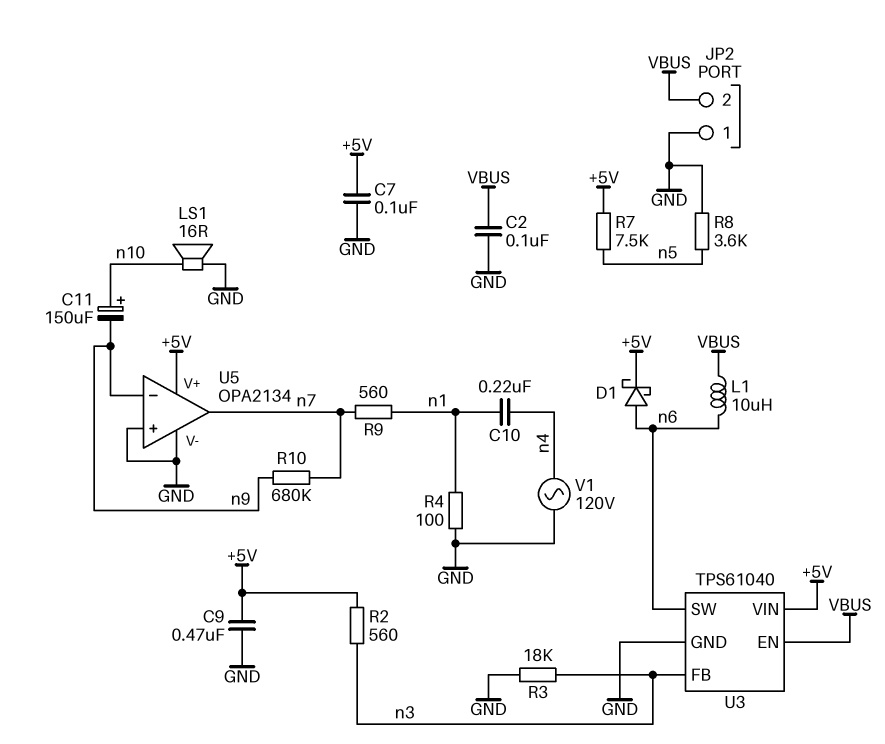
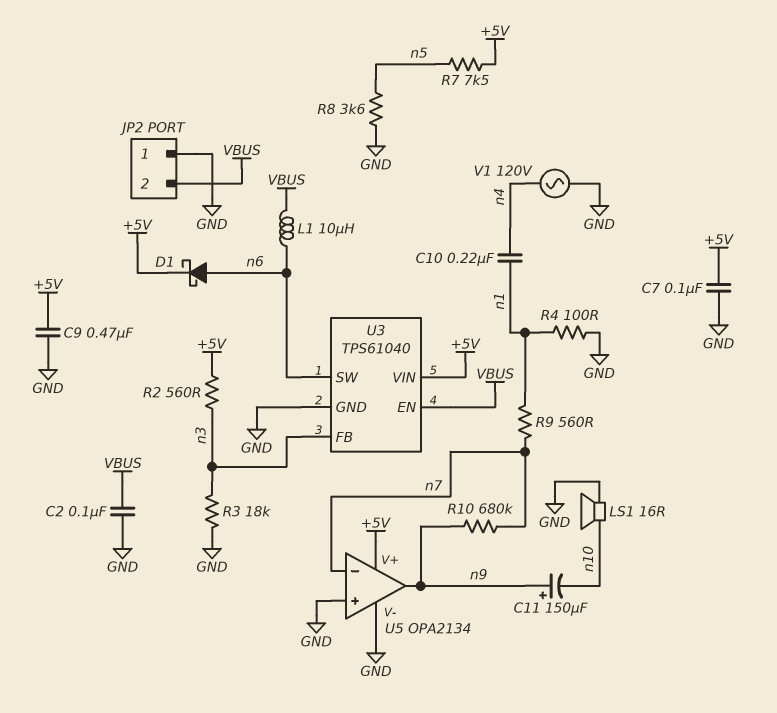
C11: 150uF (plus n10, minus n9) -> 150uF (plus n9, minus n10)
U5 pin in-: n9 -> n7
U5 pin out: n7 -> n9

